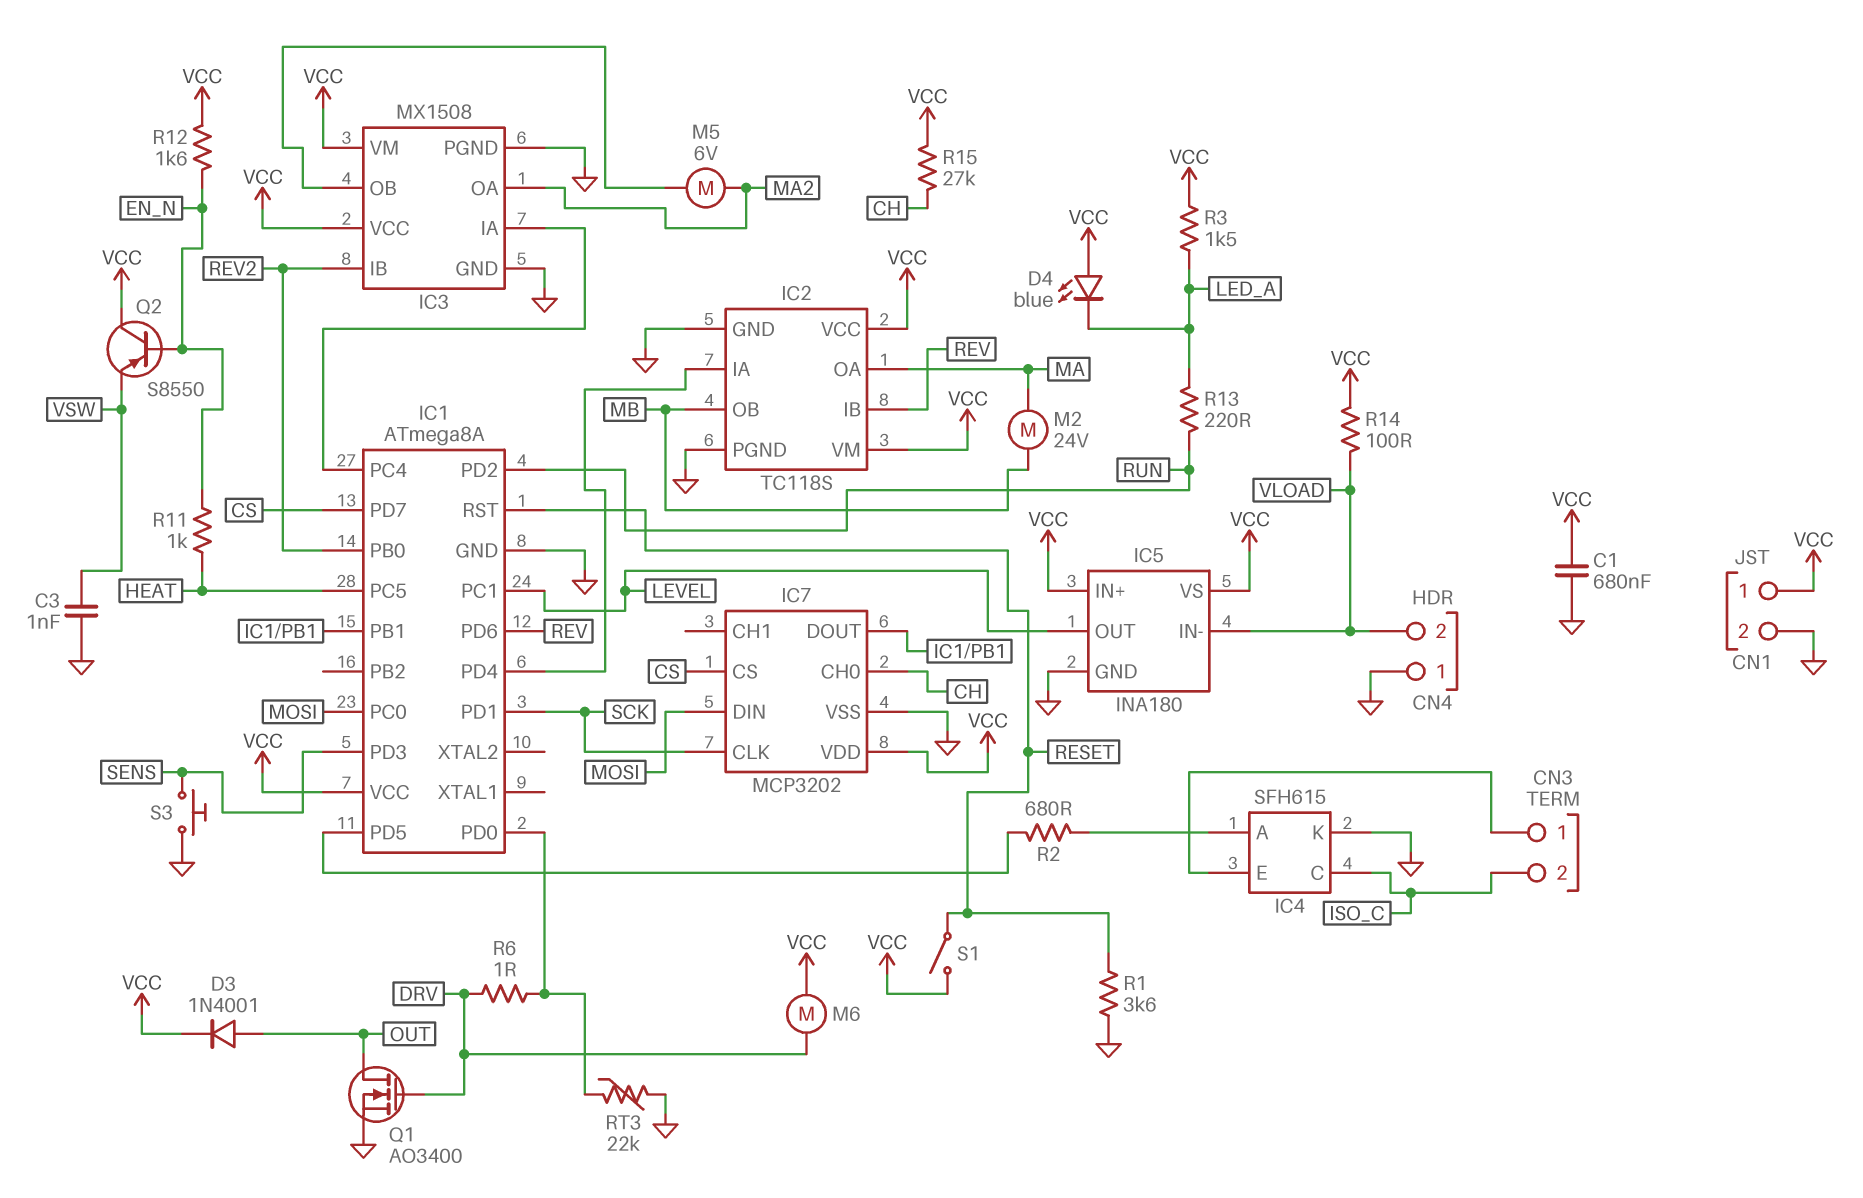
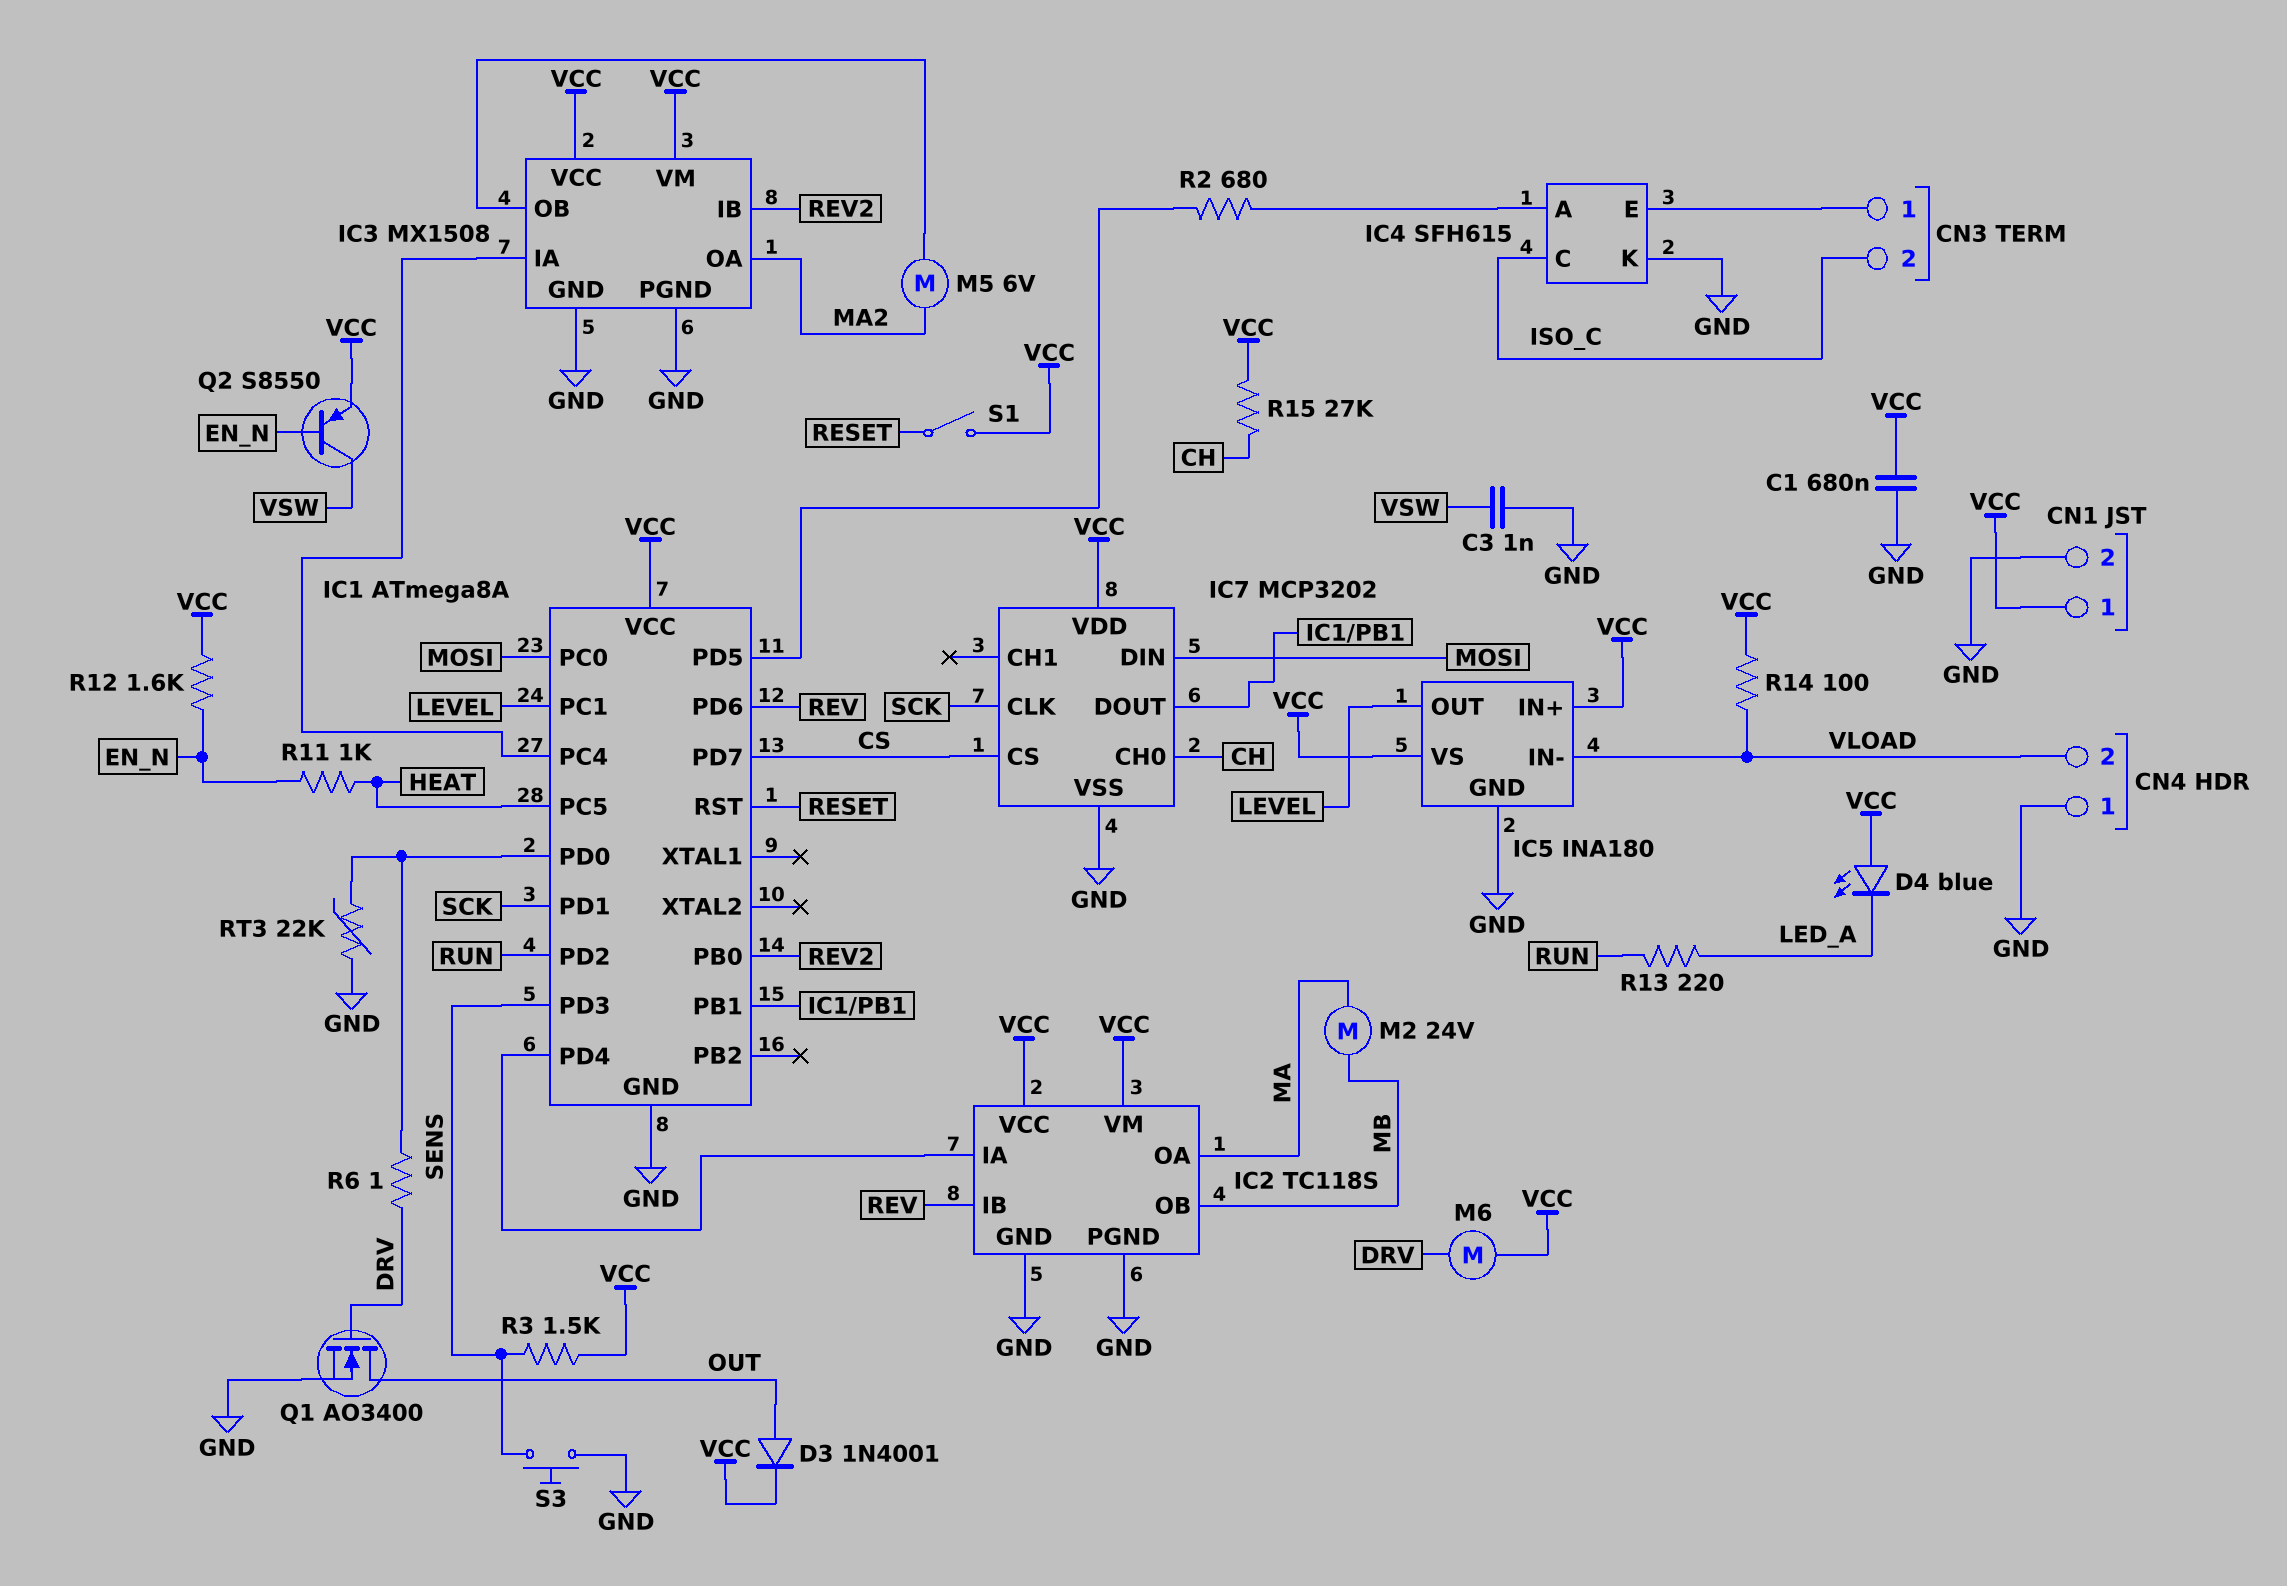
Q2: PNP S8550 (B EN_N, C VCC, E VSW) -> PNP S8550 (B EN_N, C VSW, E VCC)
R1: 3.6k (GND, RESET) -> none
R3: 1.5k (LED_A, VCC) -> 1.5k (SENS, VCC)

